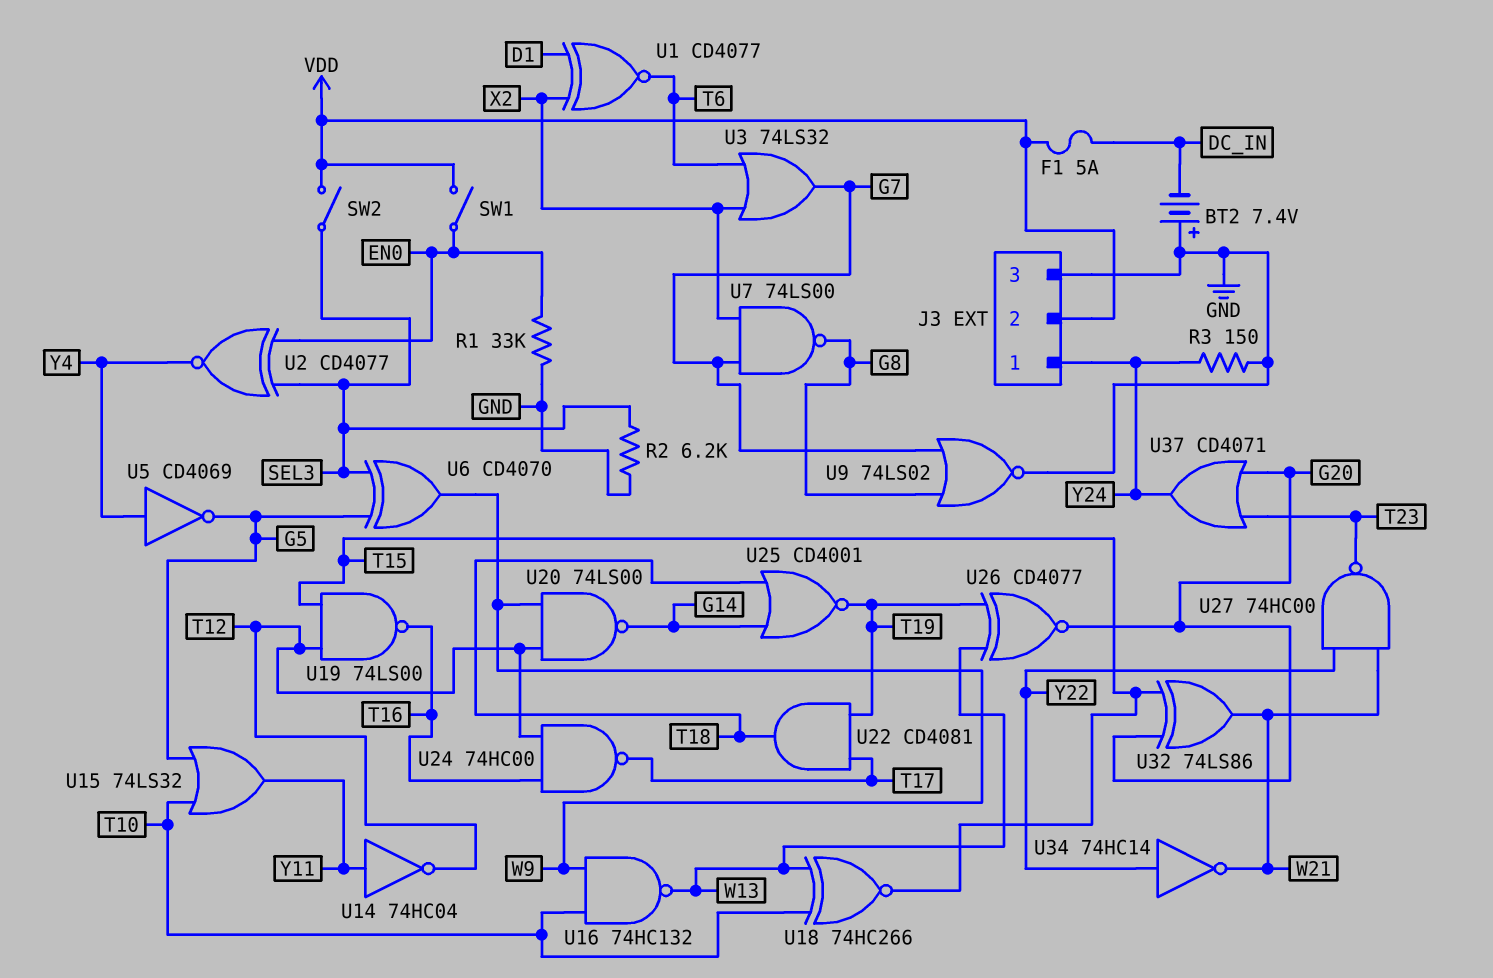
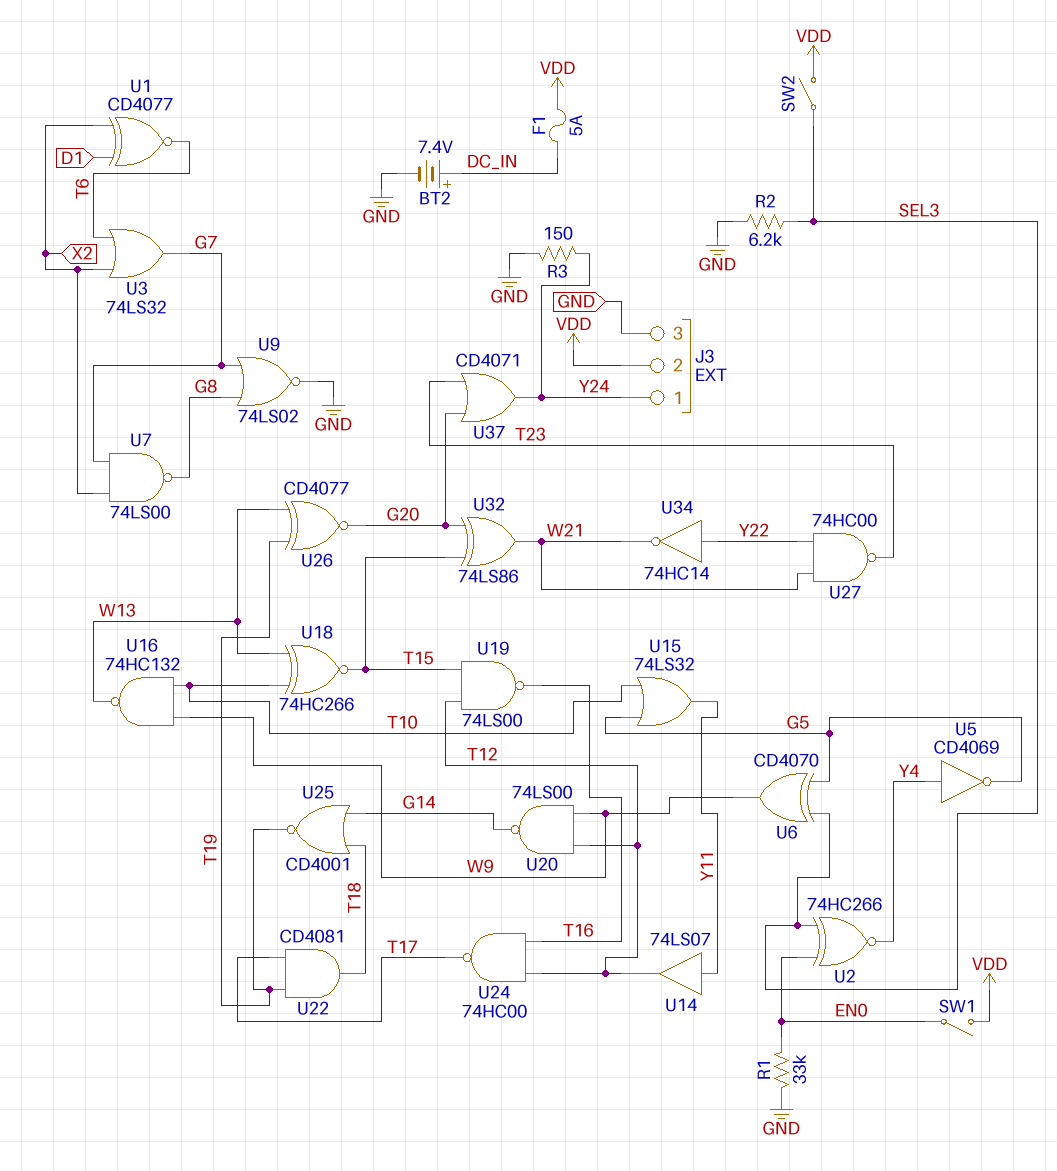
BT2: 7.4V (plus GND, minus DC_IN) -> 7.4V (plus DC_IN, minus GND)
U2: XNOR CD4077 (in EN0, in SEL3, out Y4) -> XNOR 74HC266 (in EN0, in SEL3, out Y4)
U14: NOT 74HC04 (in Y11, out T12) -> buffer 74LS07 (in Y11, out T12)

